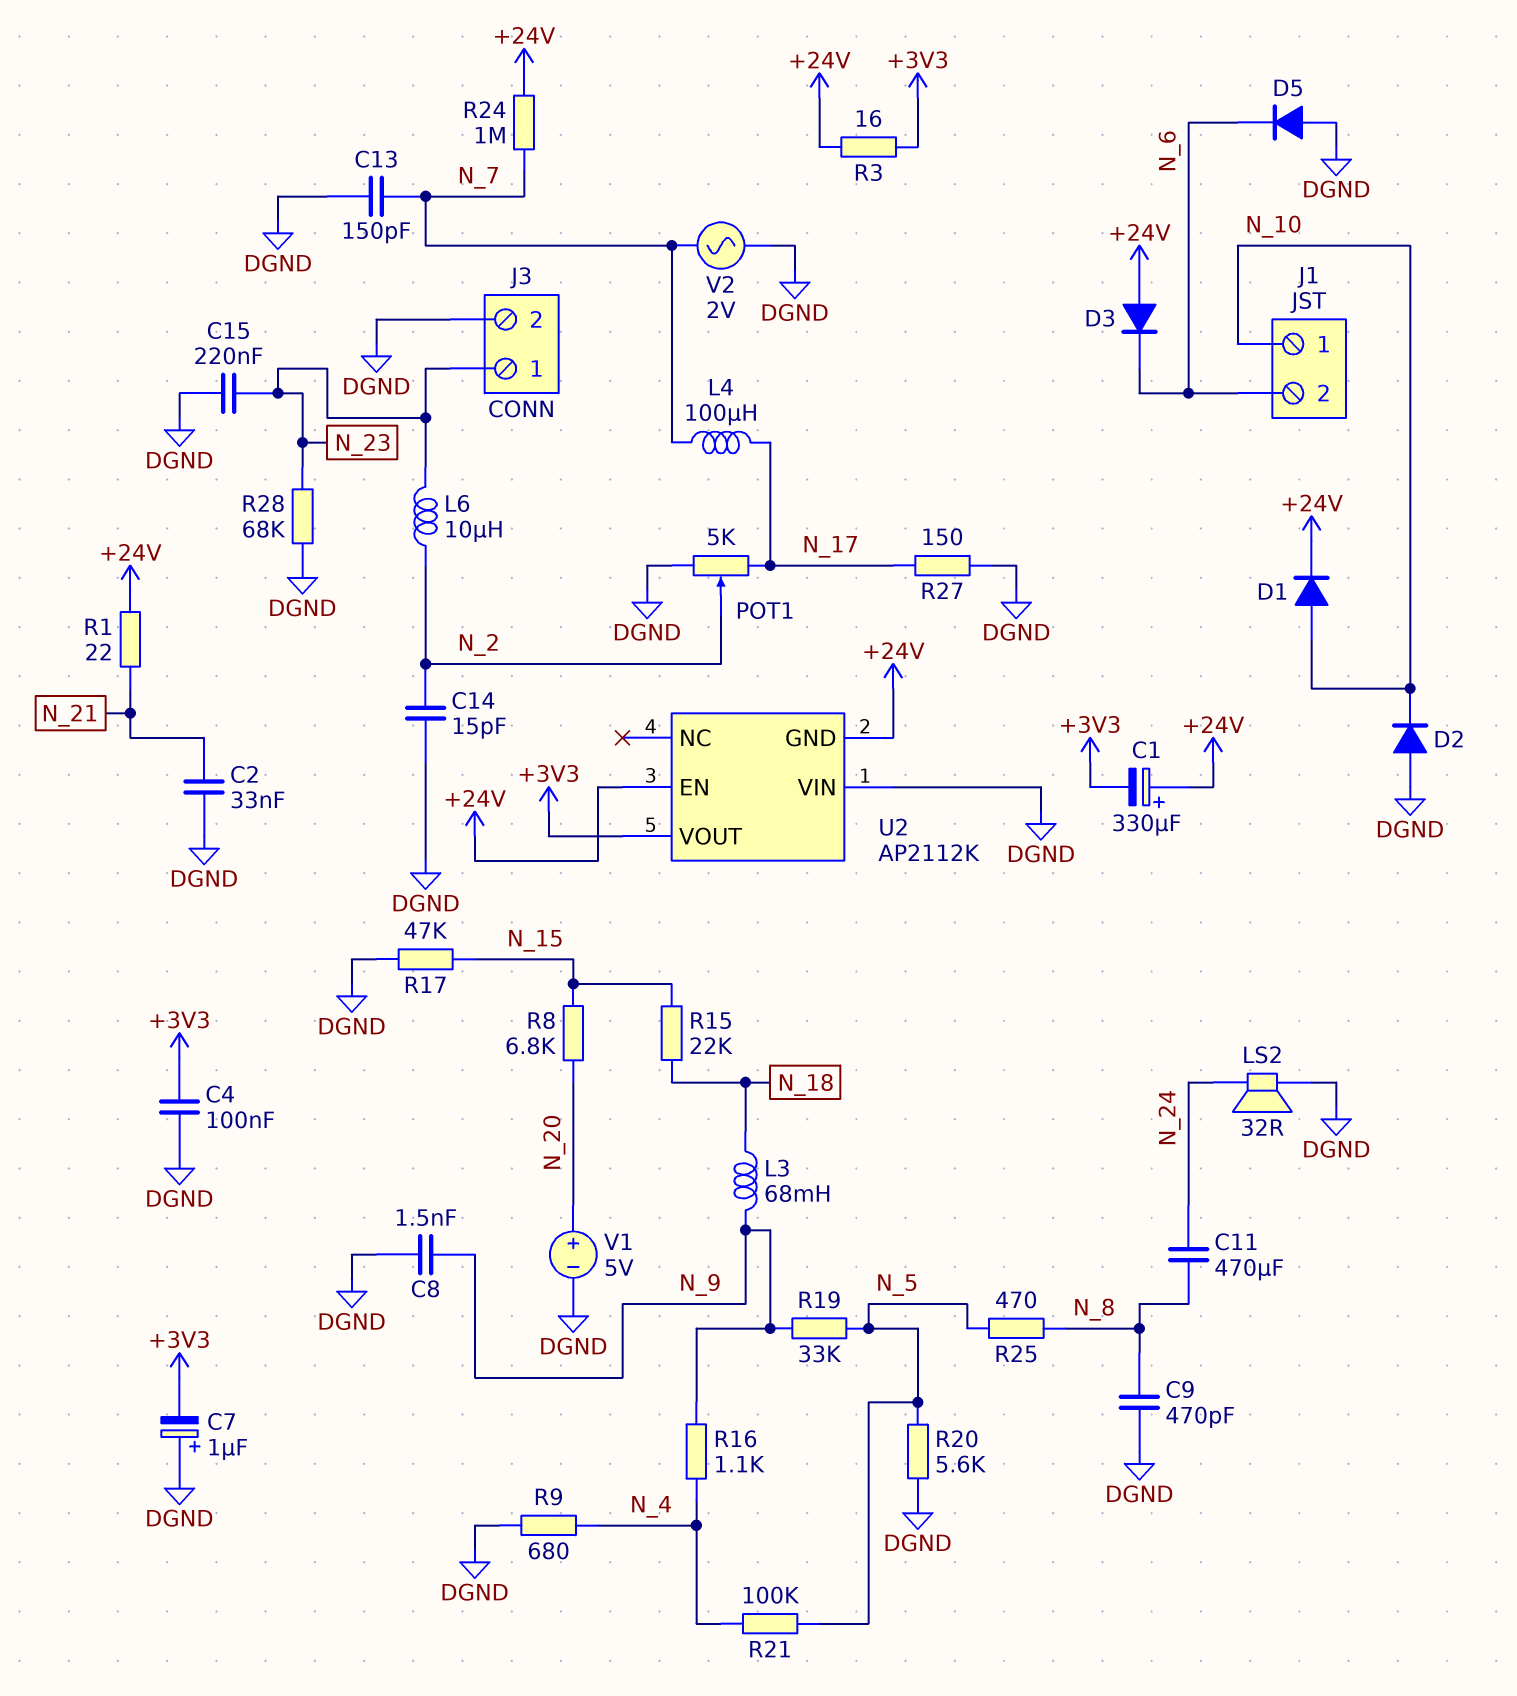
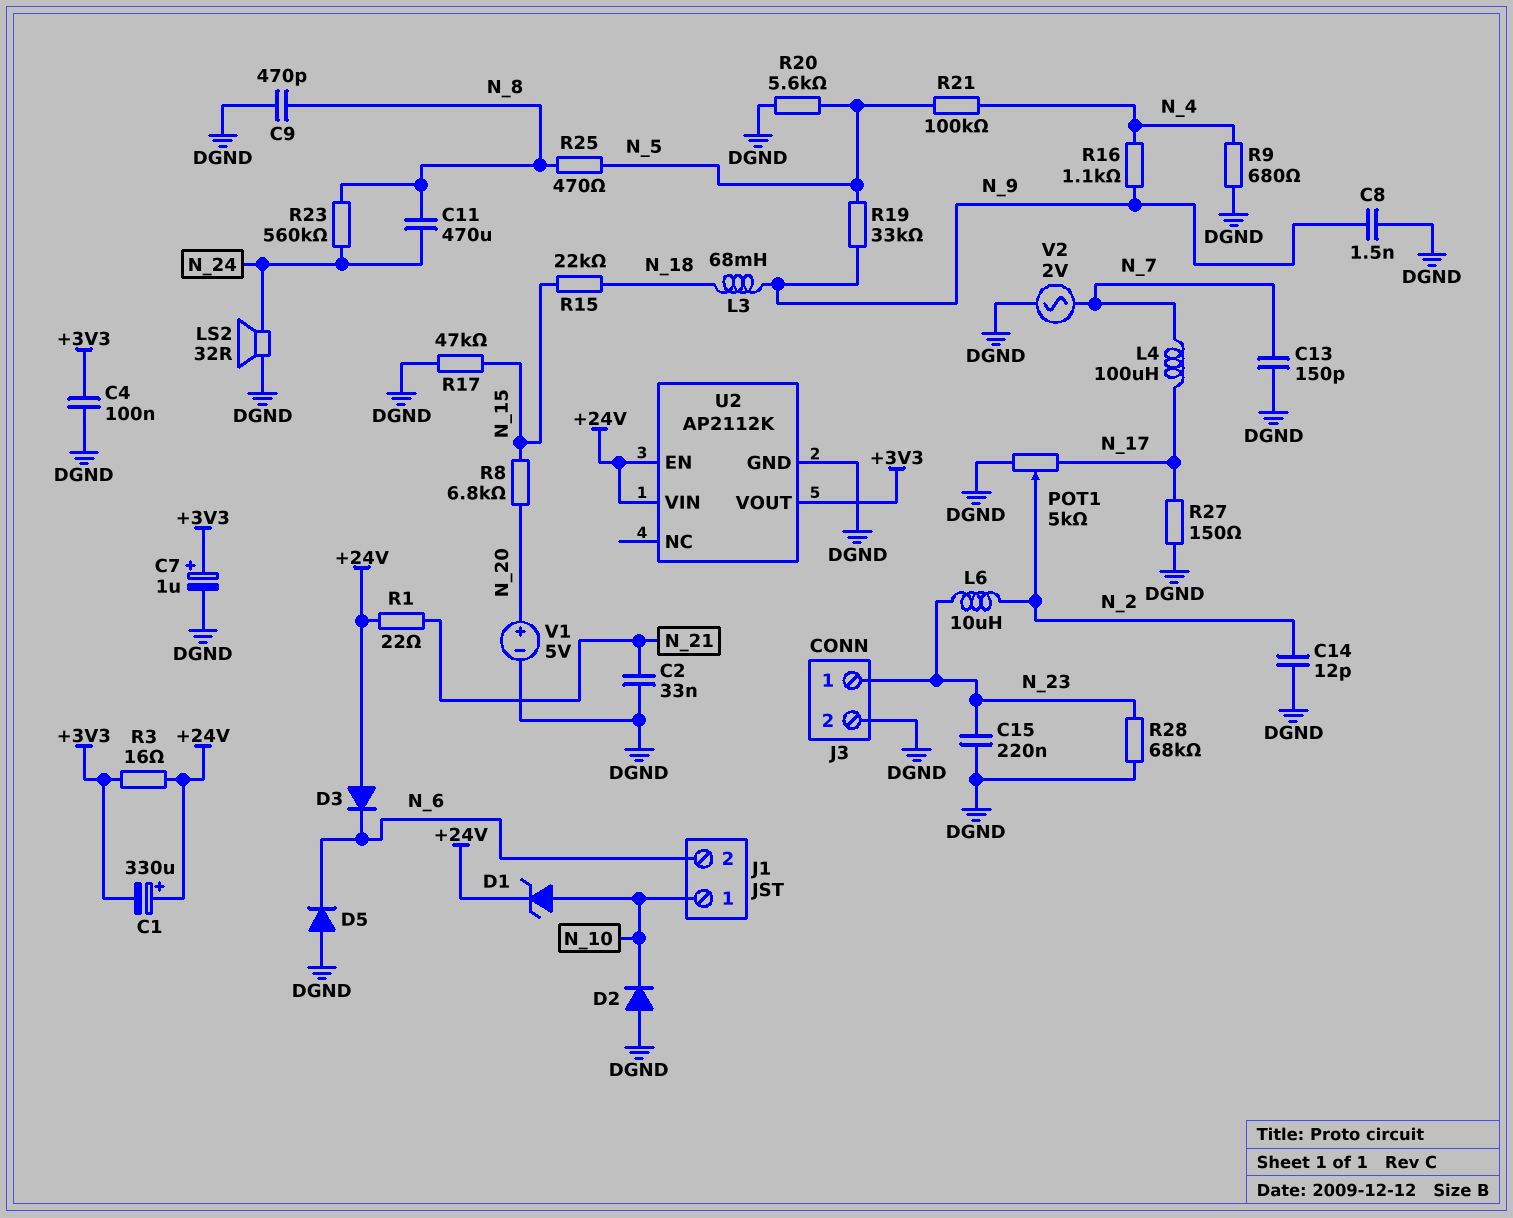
C7: 1uF (plus DGND, minus +3V3) -> 1uF (plus +3V3, minus DGND)
C14: 15pF (DGND, N_2) -> 12pF (DGND, N_2)
D1: diode (A N_10, K +24V) -> zener (A N_10, K +24V)
R23: none -> 560k (N_8, N_24)
R24: 1M (+24V, N_7) -> none
U2 pin GND: +24V -> DGND
U2 pin VIN: DGND -> +24V

